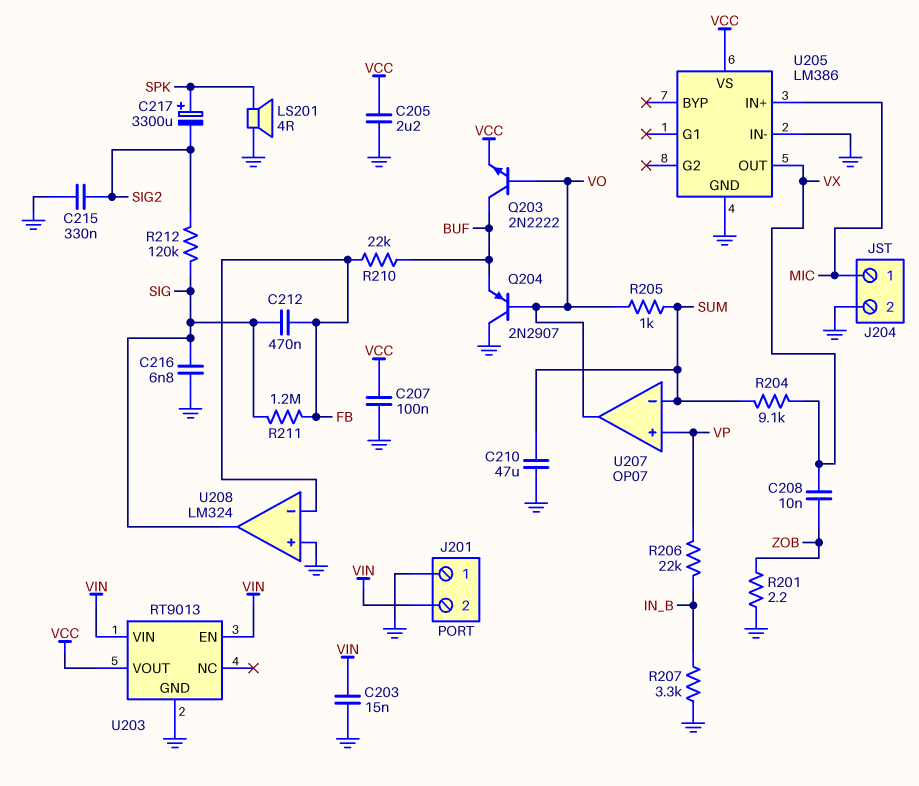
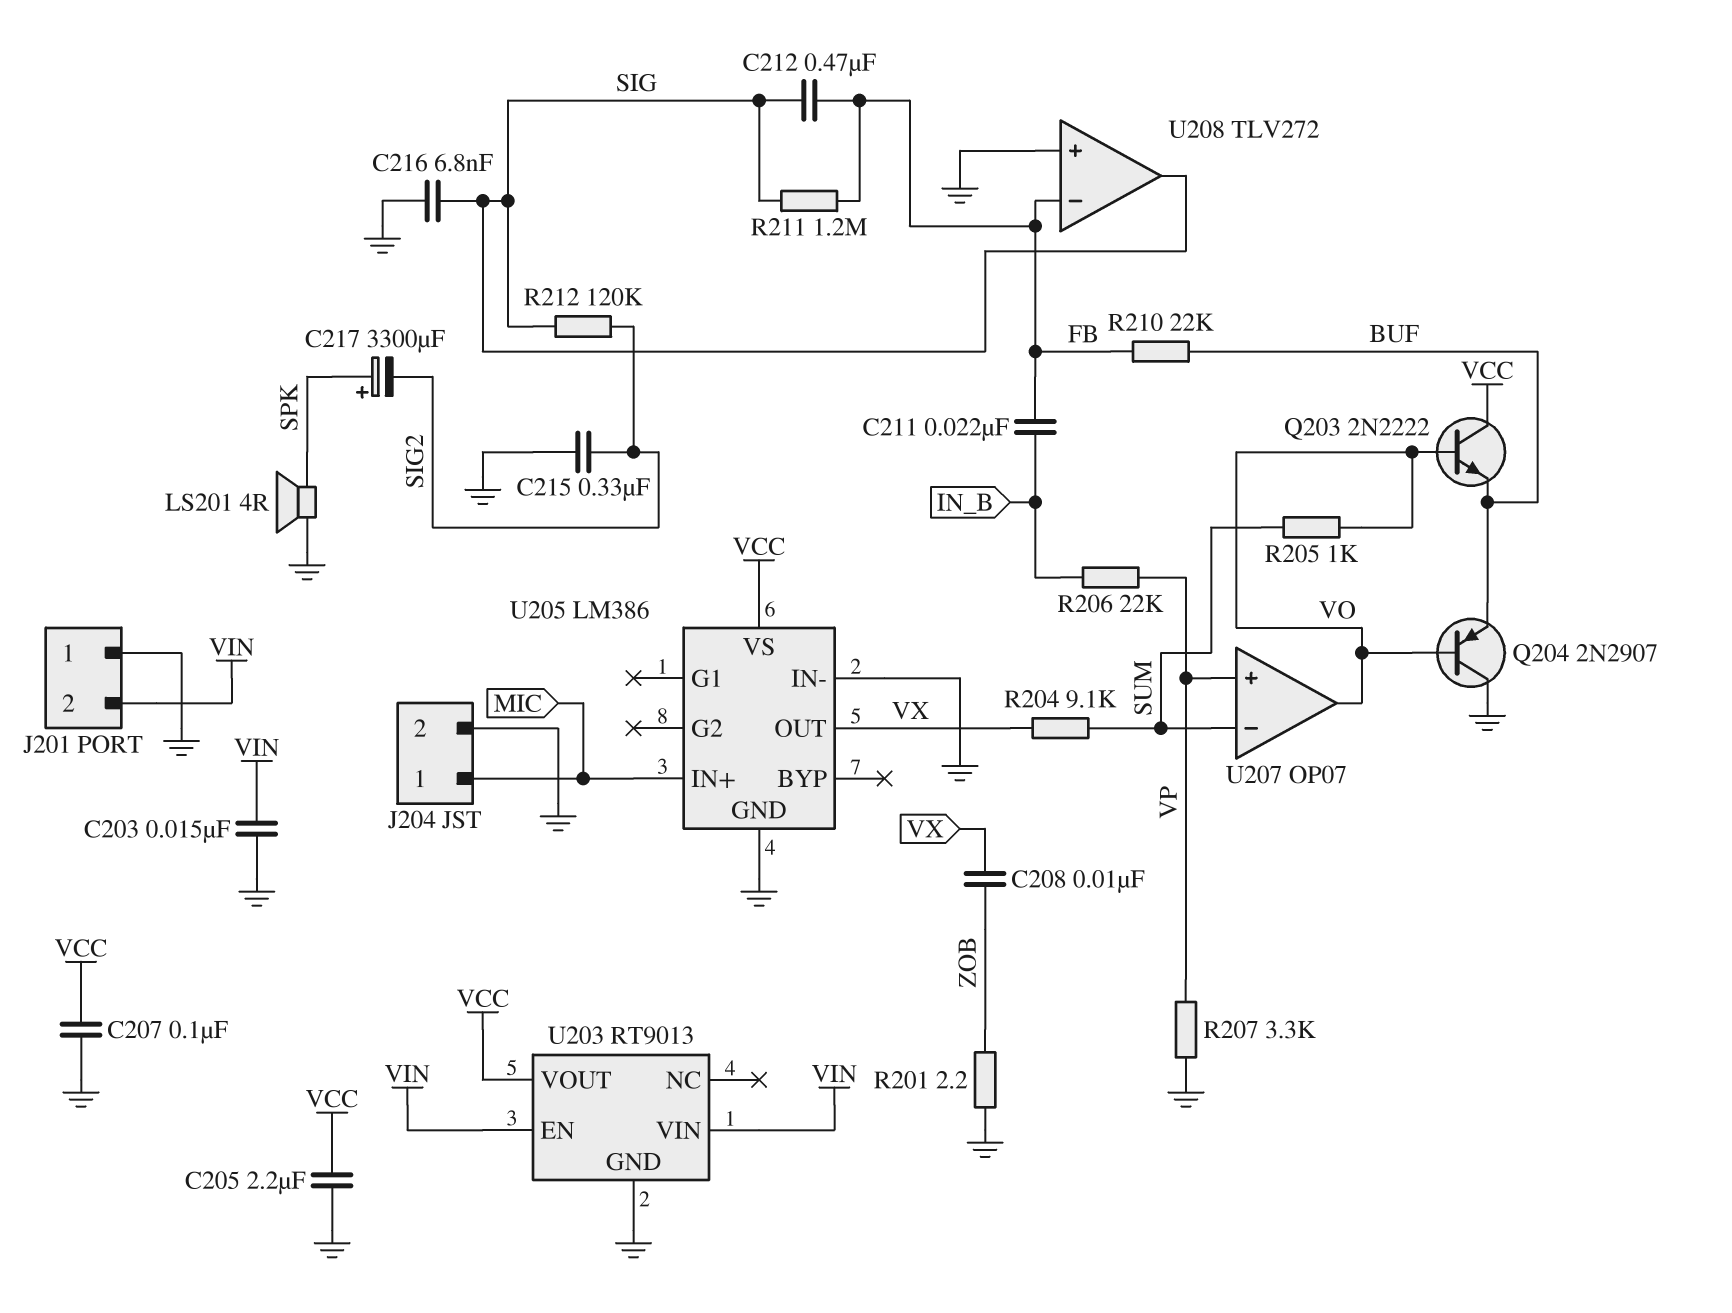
C210: 47uF (GND, SUM) -> none
C211: none -> 22nF (FB, IN_B)
Q203: NPN 2N2222 (B VO, C BUF, E VCC) -> NPN 2N2222 (B VO, C VCC, E BUF)
R207: 3.3k (GND, IN_B) -> 3.3k (GND, VP)
U208: LM324 -> TLV272

